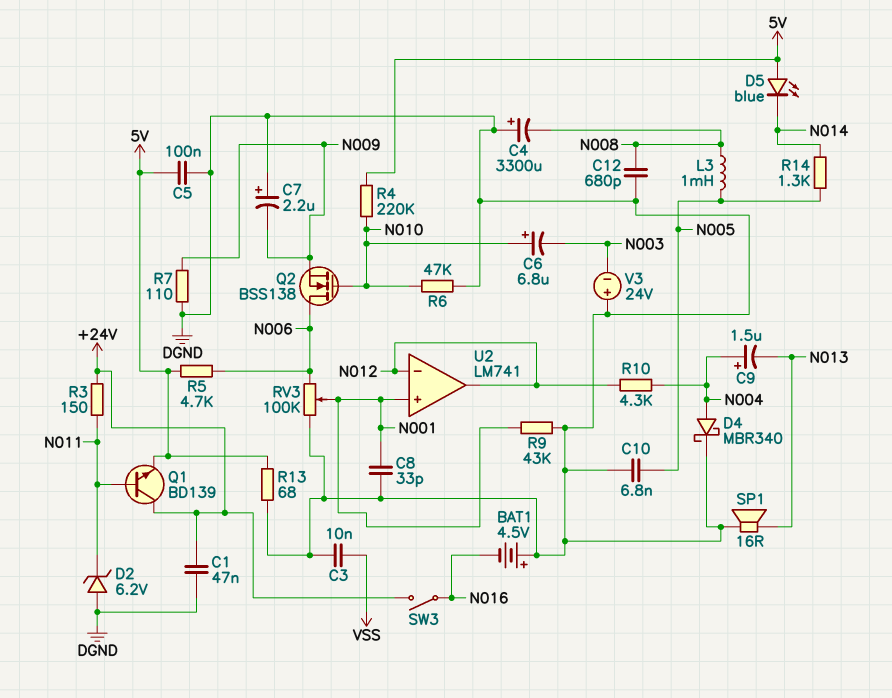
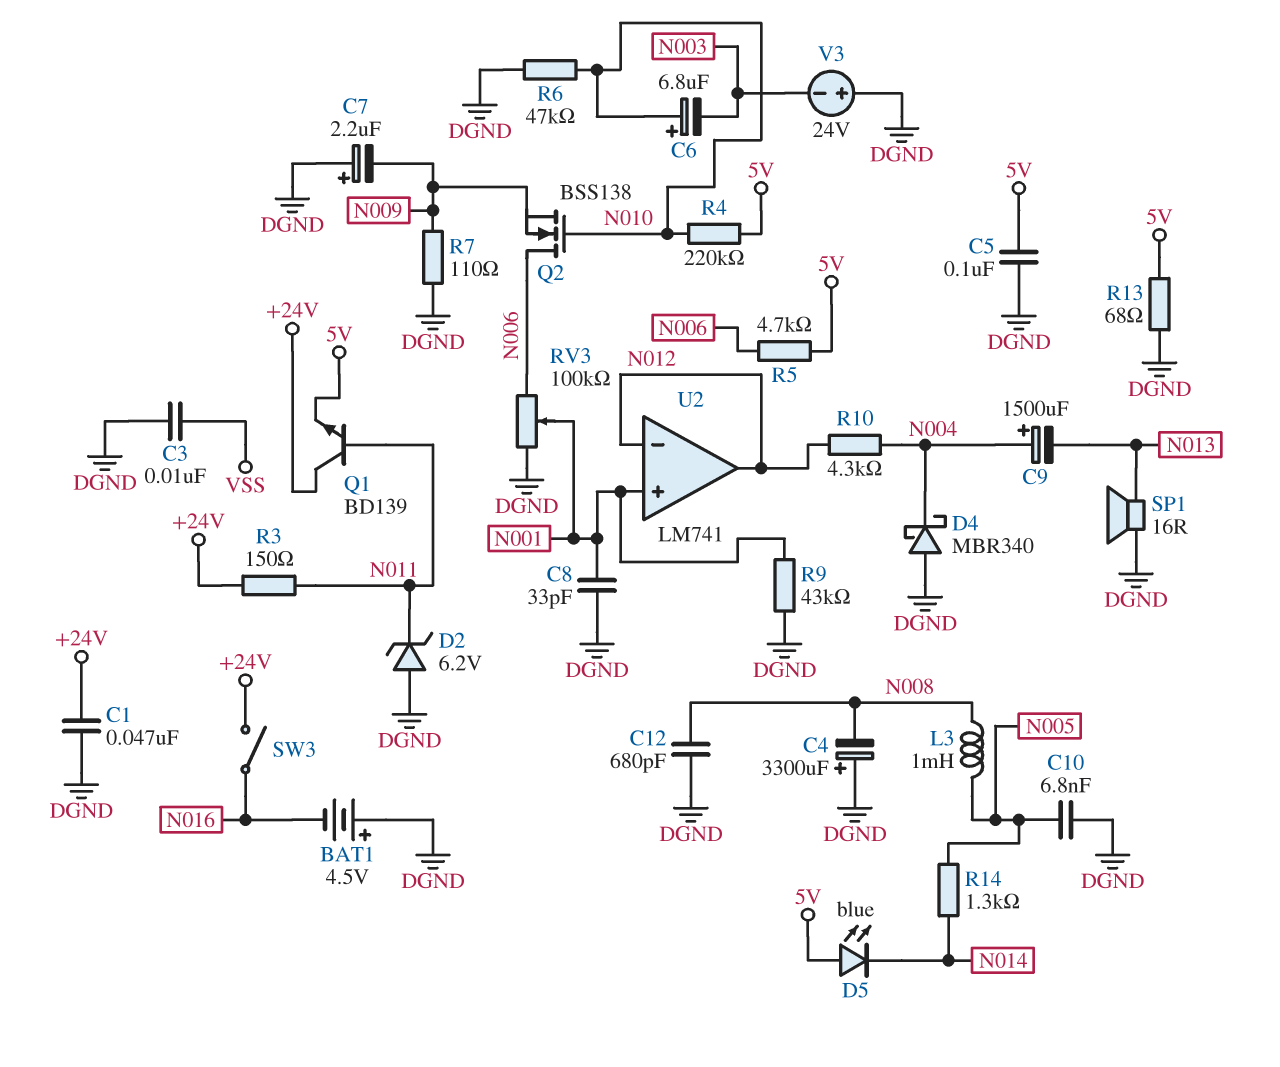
C9: 1.5uF (plus N004, minus N013) -> 1500uF (plus N004, minus N013)
D4: schottky MBR340 (A N004, K DGND) -> schottky MBR340 (A DGND, K N004)

